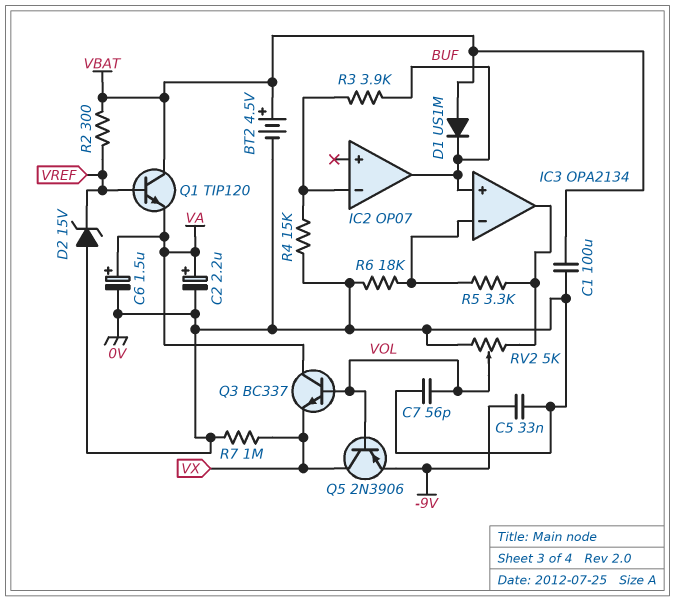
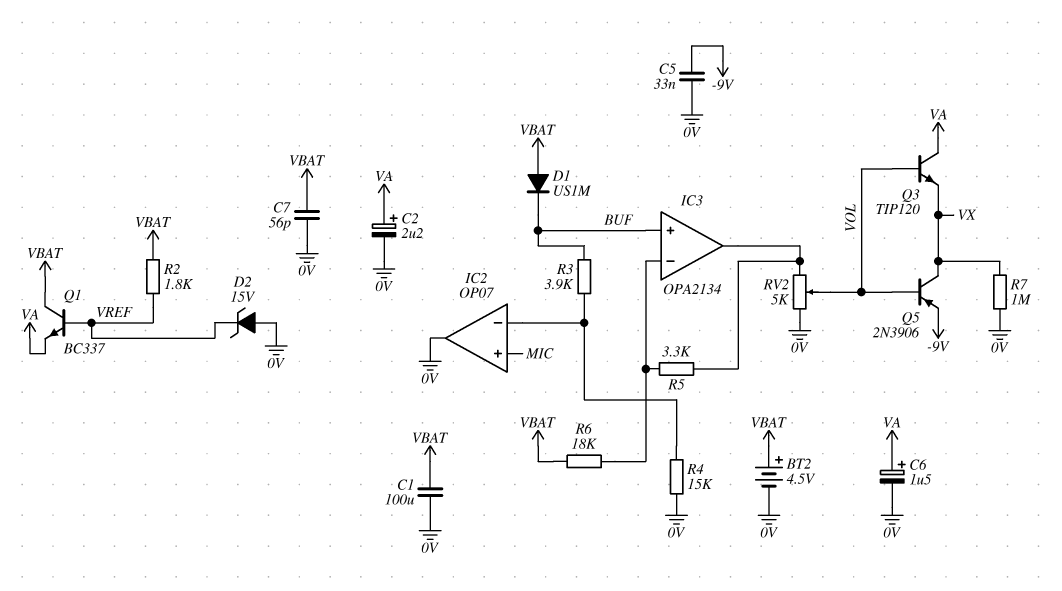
C7: 56pF (0V, VOL) -> 56pF (0V, VBAT)
IC2 pin in+: none -> MIC
IC2 pin out: BUF -> 0V
Q1: NPN TIP120 (B VREF, C VBAT, E VA) -> NPN BC337 (B VREF, C VBAT, E VA)
Q3: NPN BC337 (B VOL, C VA, E VX) -> NPN TIP120 (B VOL, C VA, E VX)
R2: 300 (VBAT, VREF) -> 1.8k (VBAT, VREF)
R6: 18k (0V, IC3/in-) -> 18k (IC3/in-, VBAT)

